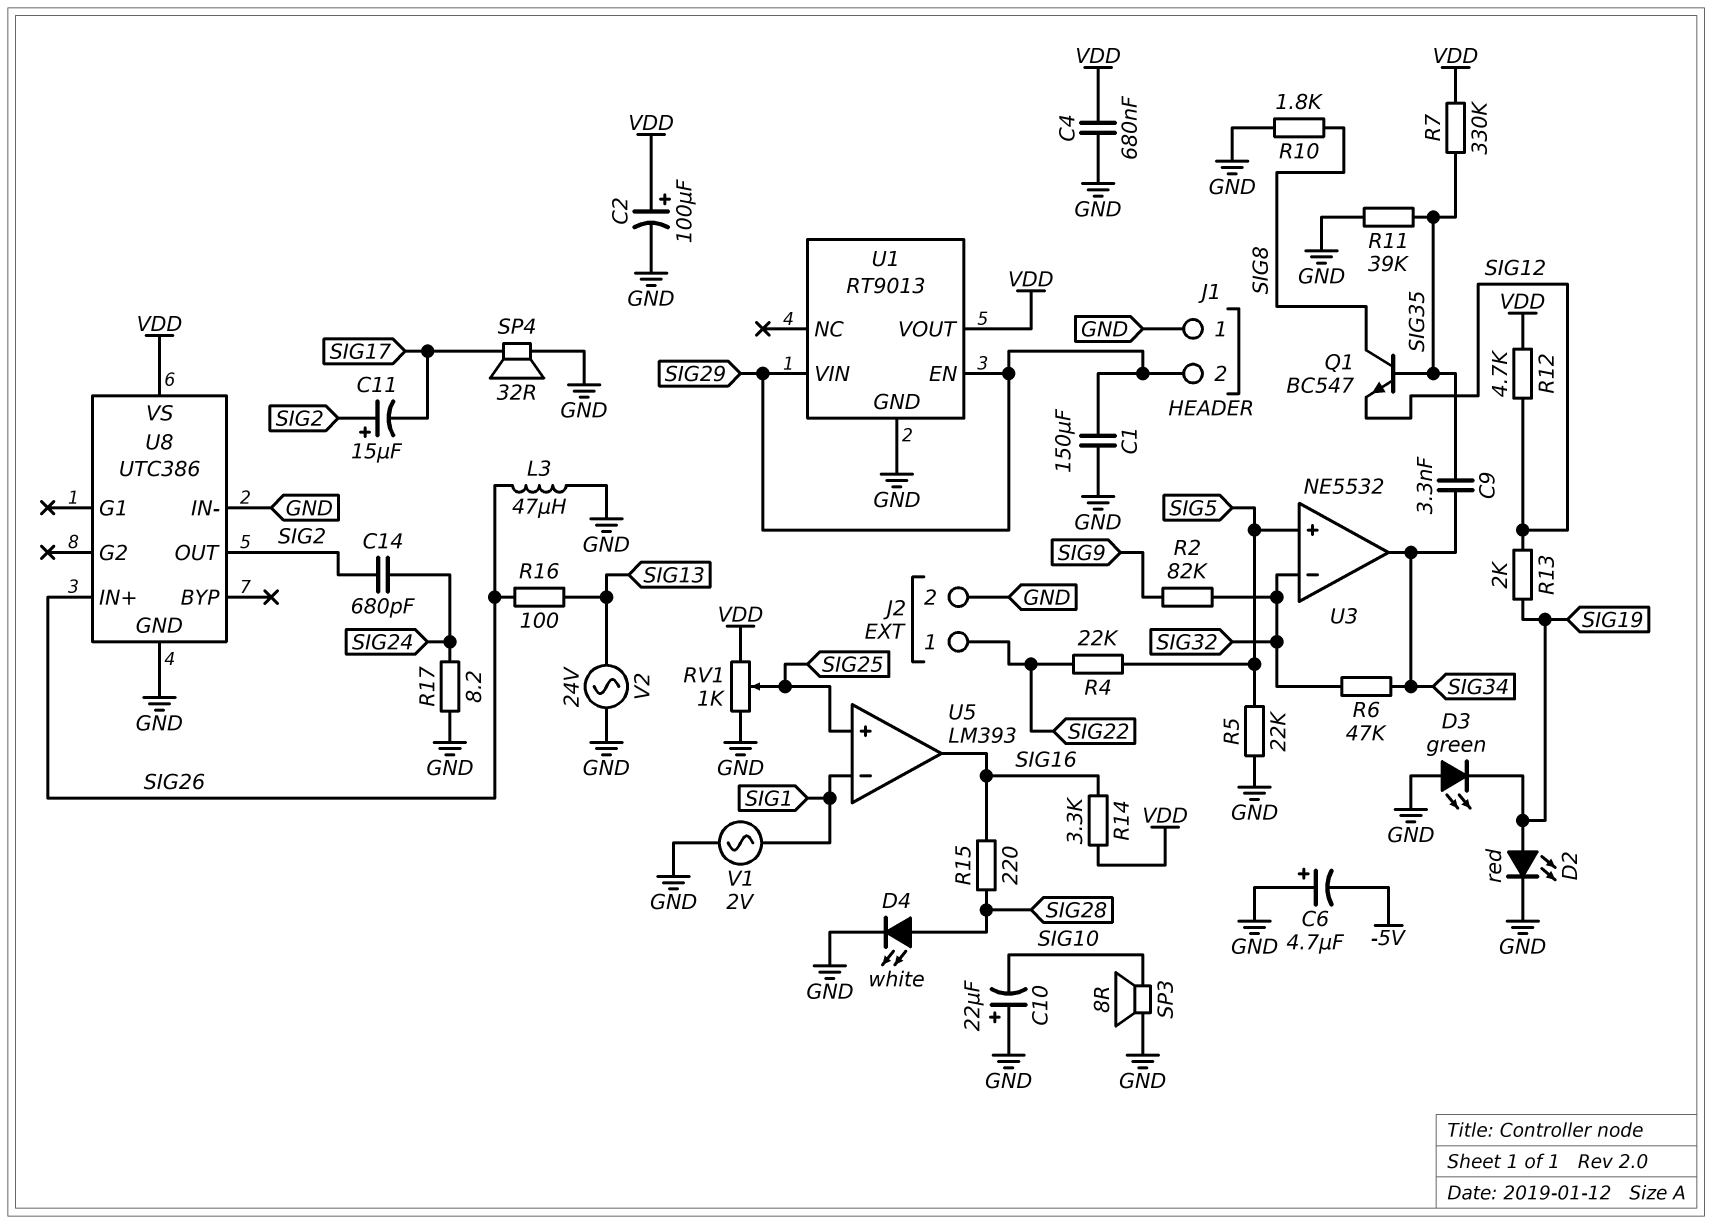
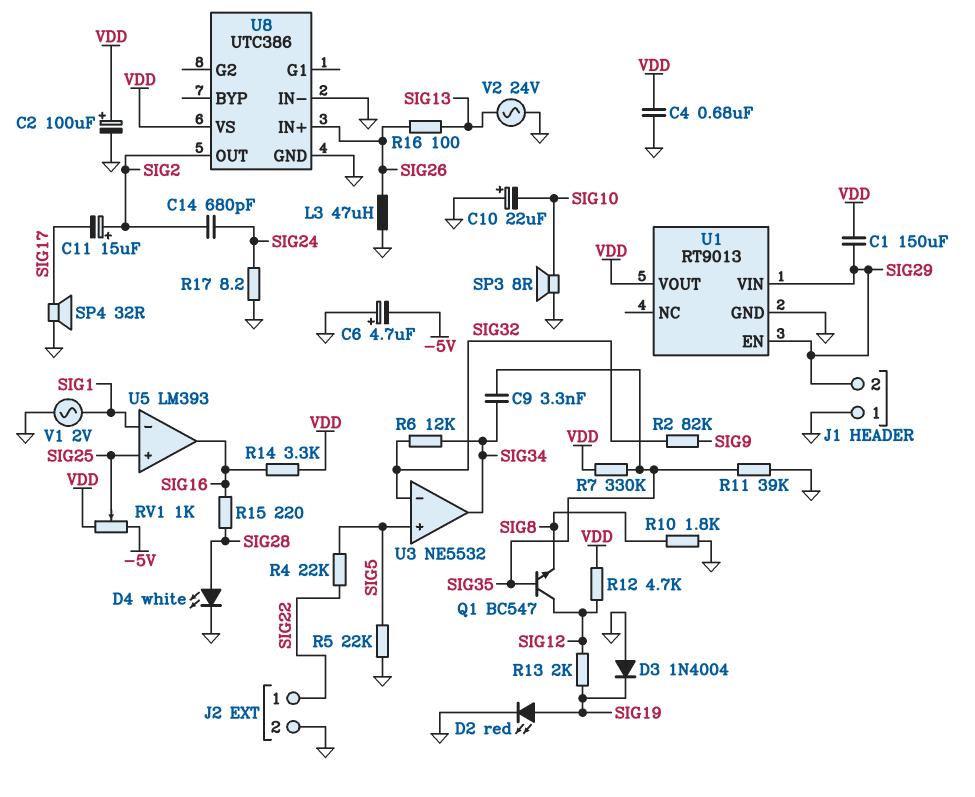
C1: 150uF (GND, SIG29) -> 150uF (SIG29, VDD)
D3: LED green (A GND, K SIG19) -> diode 1N4004 (A GND, K SIG19)
Q1: NPN BC547 (B SIG35, C SIG8, E SIG12) -> NPN BC547 (B SIG35, C SIG12, E SIG8)
R6: 47k (SIG32, SIG34) -> 12k (SIG32, SIG34)
RV1: 1k (GND, VDD, wiper SIG25) -> 1k (-5V, VDD, wiper SIG25)

